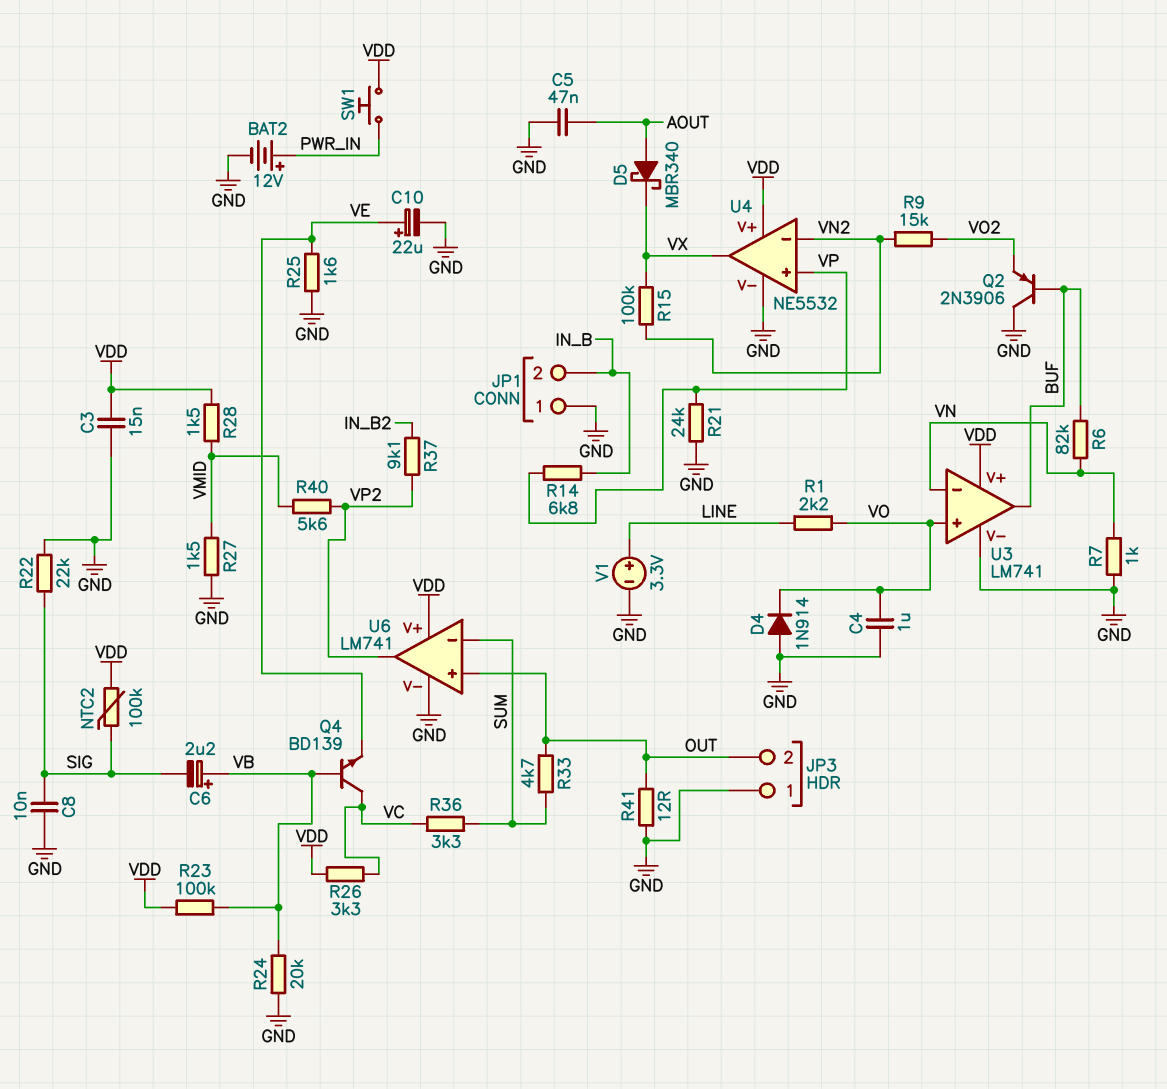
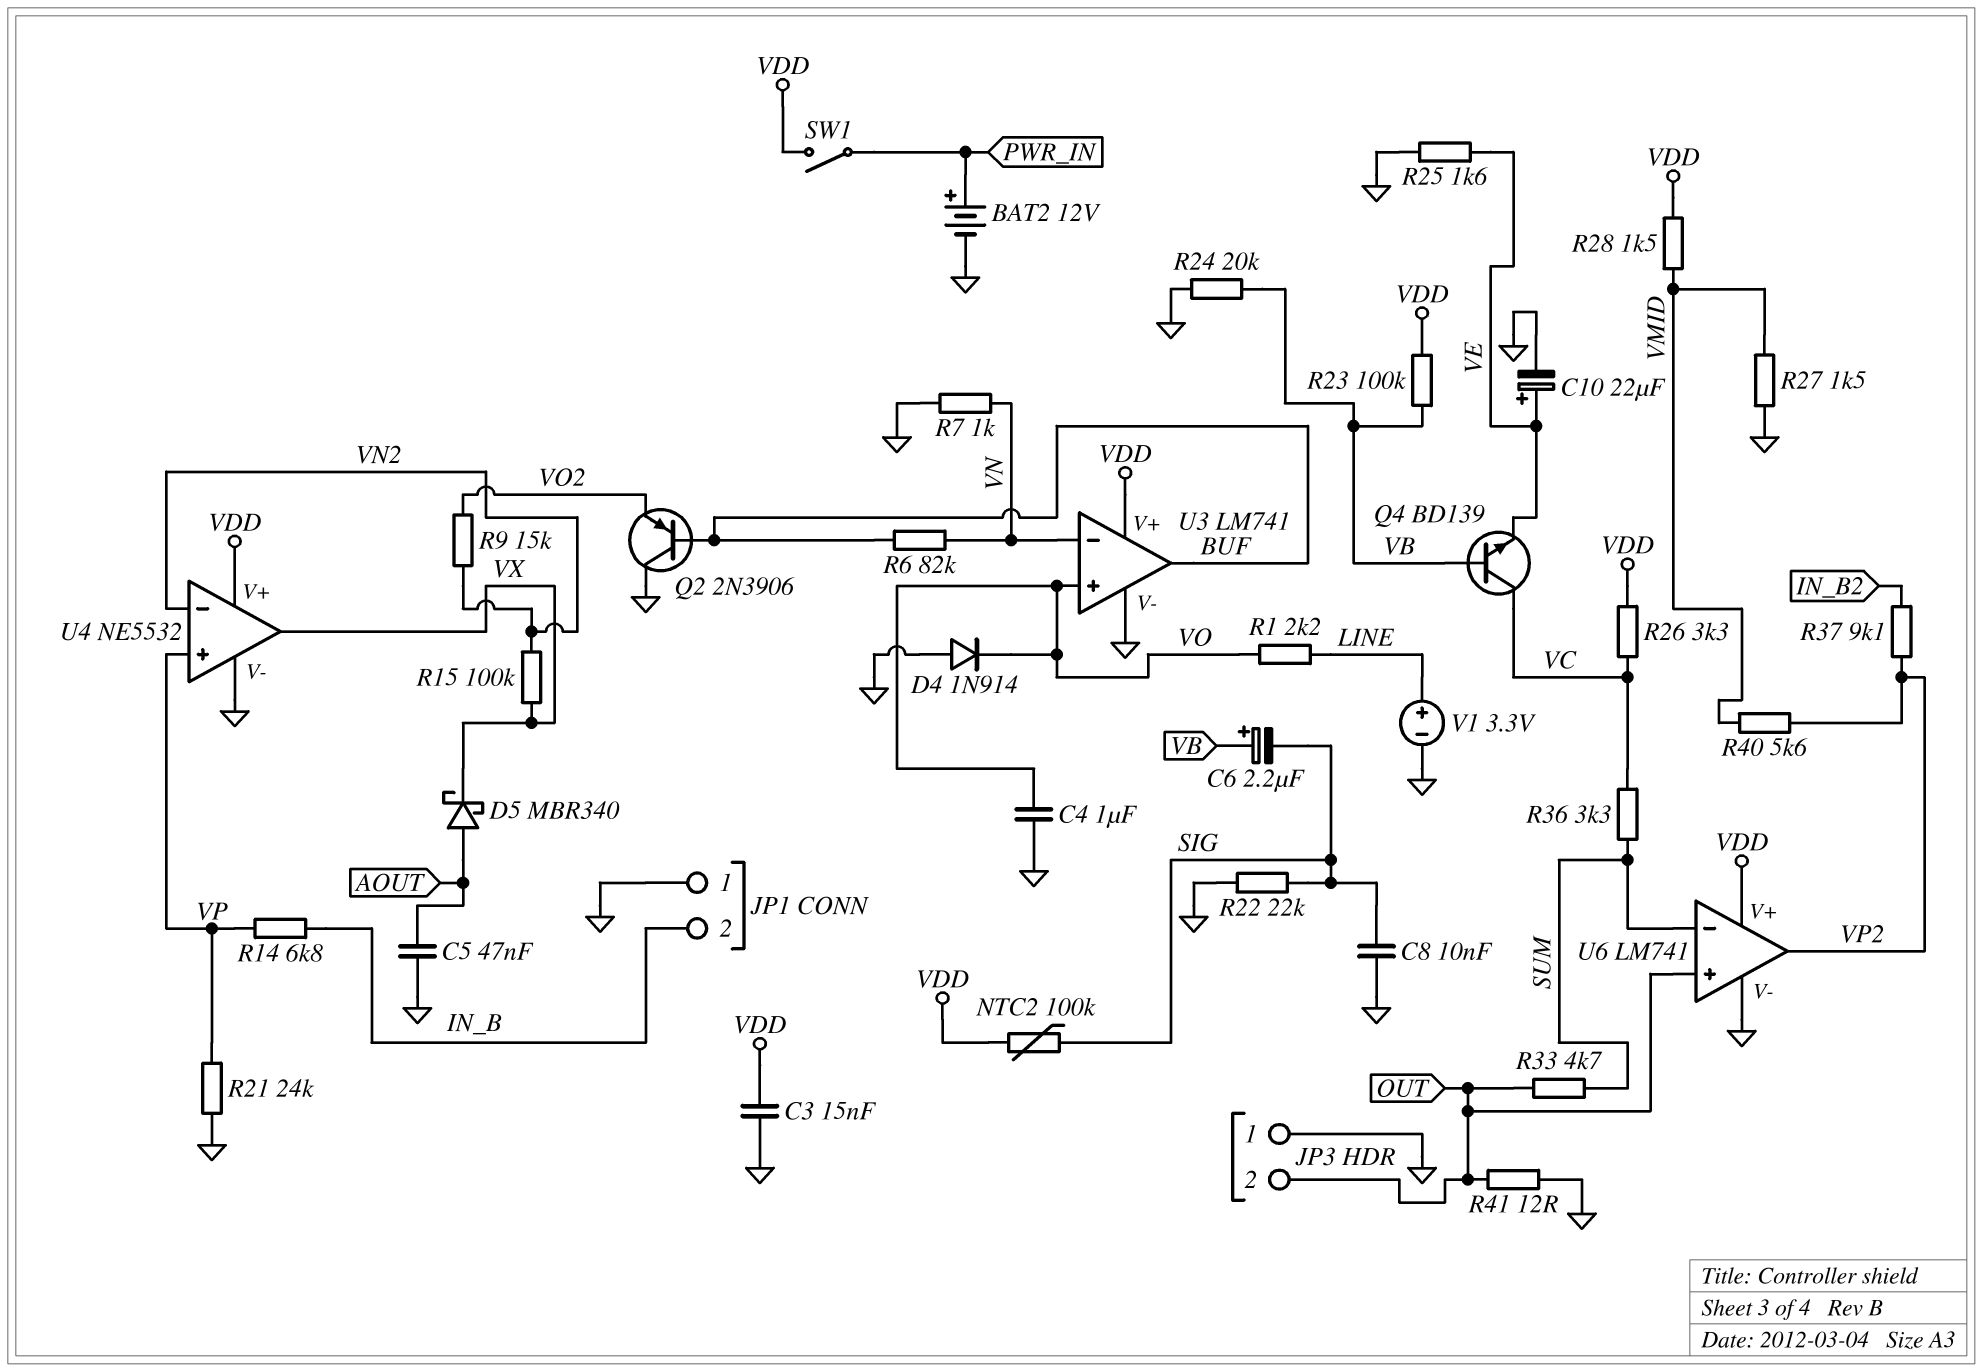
SW1: button (PWR_IN, VDD) -> switch (PWR_IN, VDD)

